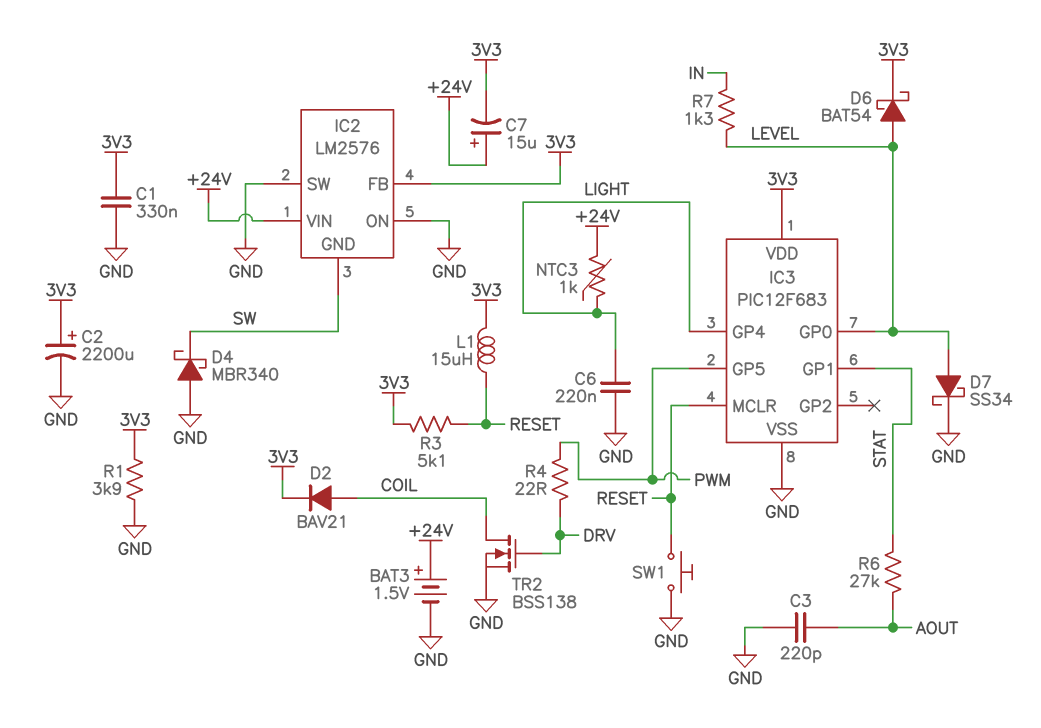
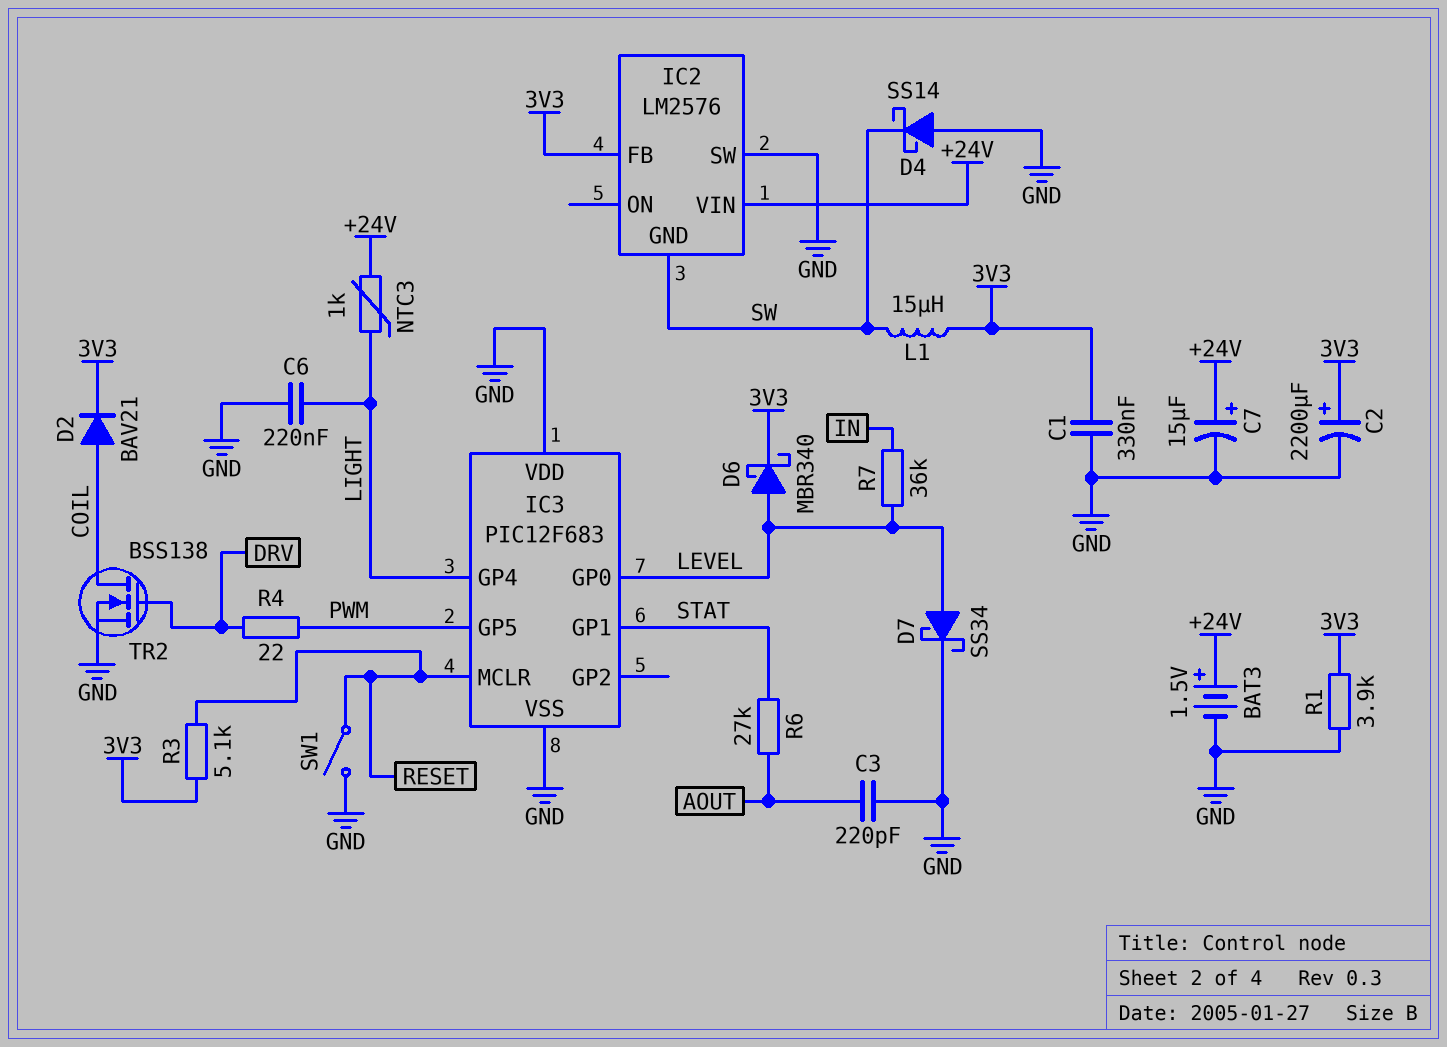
C7: 15uF (plus +24V, minus 3V3) -> 15uF (plus +24V, minus GND)
D4: schottky MBR340 (A GND, K SW) -> schottky SS14 (A GND, K SW)
D6: schottky BAT54 (A LEVEL, K 3V3) -> schottky MBR340 (A LEVEL, K 3V3)
IC2 pin ON: GND -> none
IC3 pin VDD: 3V3 -> GND
L1: 15uH (3V3, RESET) -> 15uH (3V3, SW)
R7: 1.3k (IN, LEVEL) -> 36k (IN, LEVEL)
SW1: button (GND, RESET) -> switch (GND, RESET)

